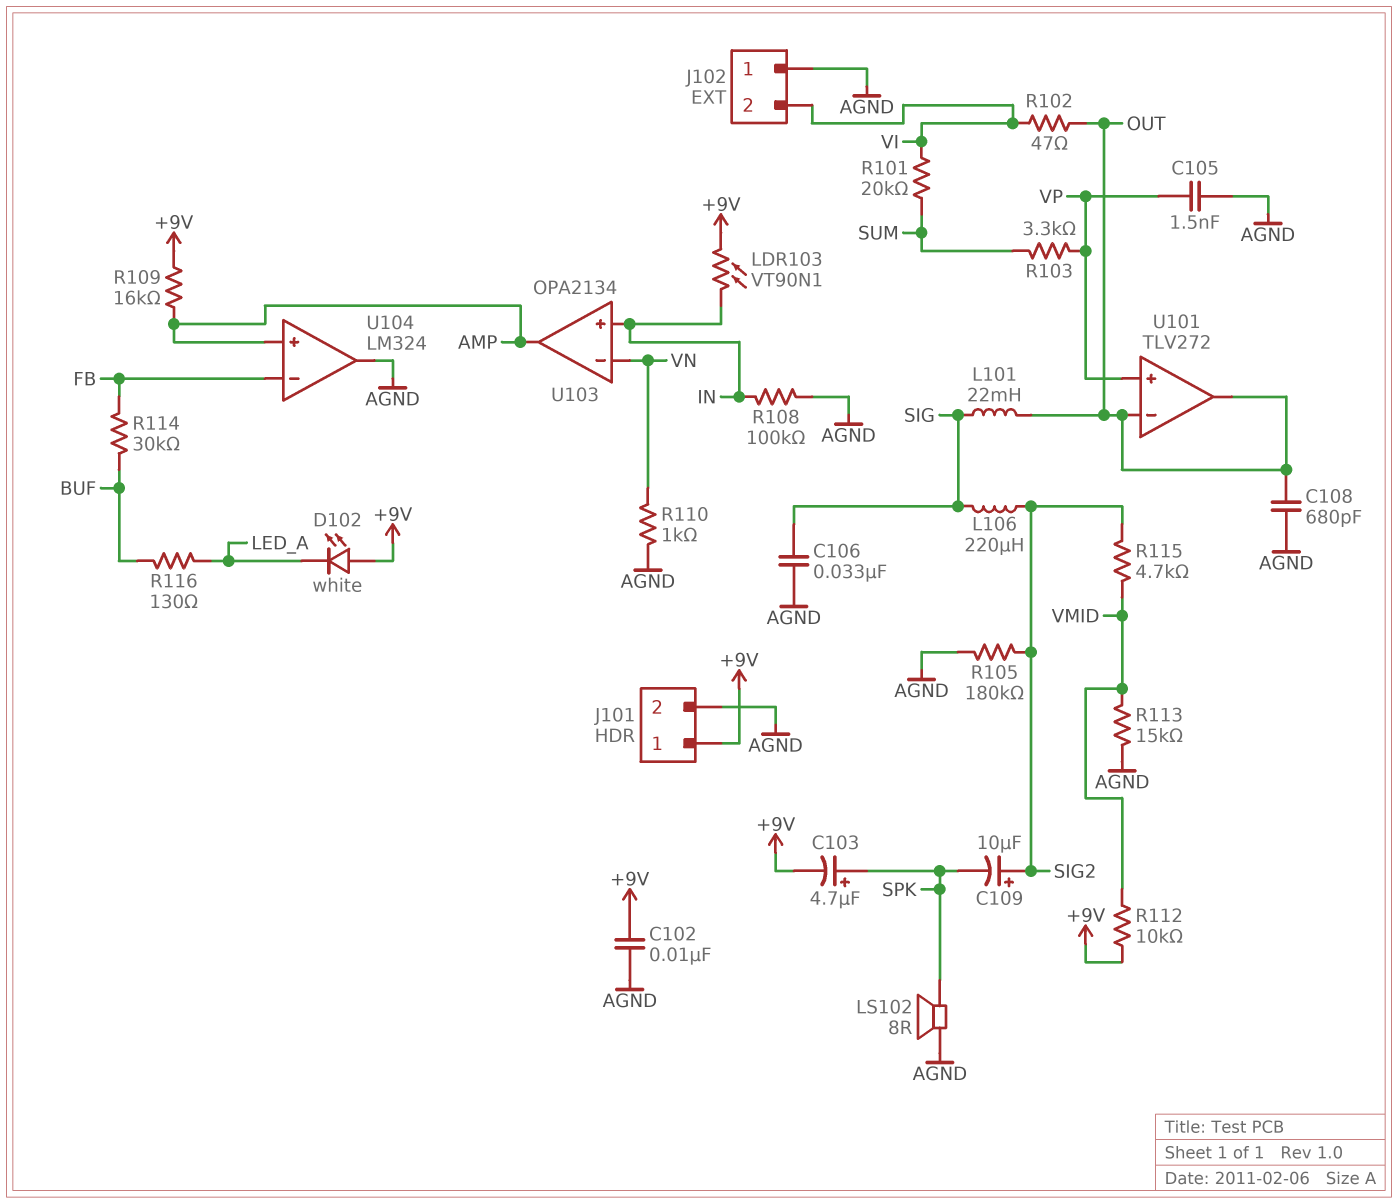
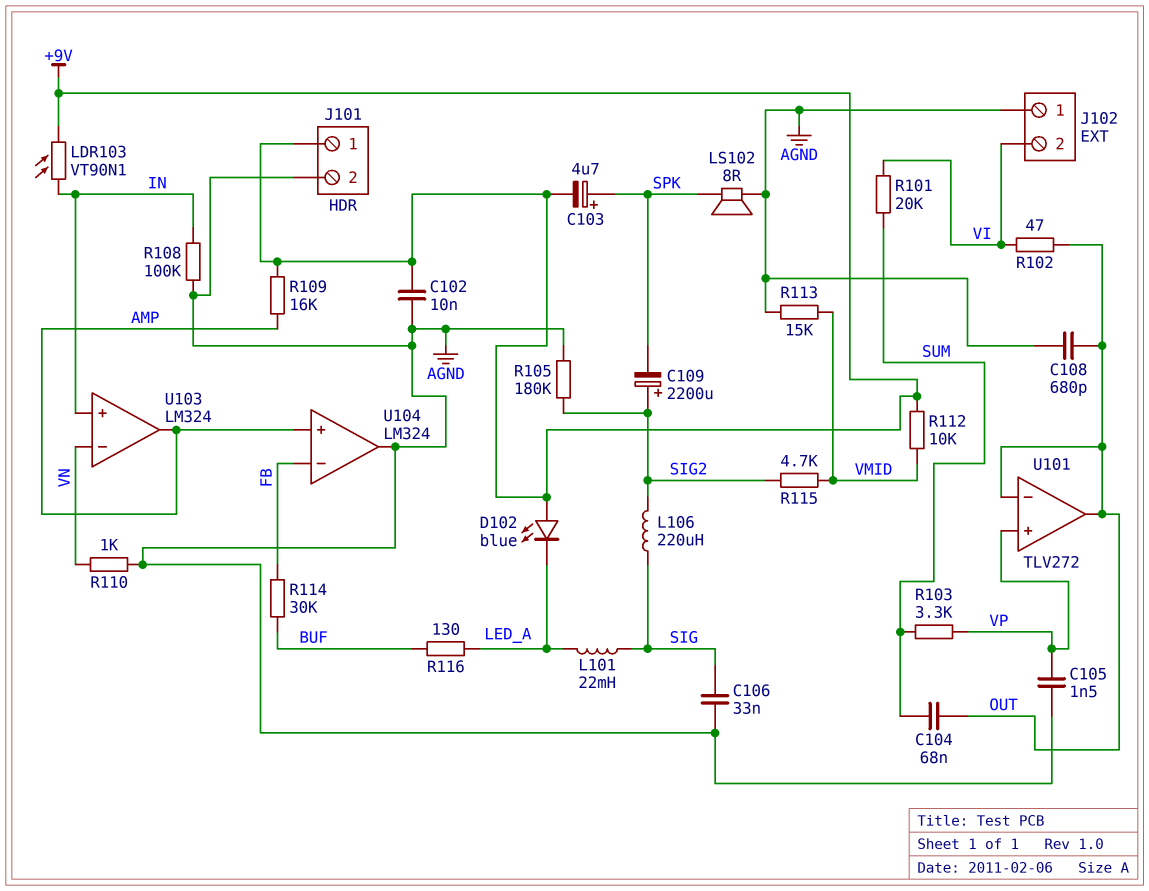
C104: none -> 68nF (OUT, SUM)
C109: 10uF (plus SIG2, minus SPK) -> 2200uF (plus SIG2, minus SPK)
D102: LED white (A +9V, K LED_A) -> LED blue (A +9V, K LED_A)
L101: 22mH (OUT, SIG) -> 22mH (LED_A, SIG)
U103: OPA2134 -> LM324

